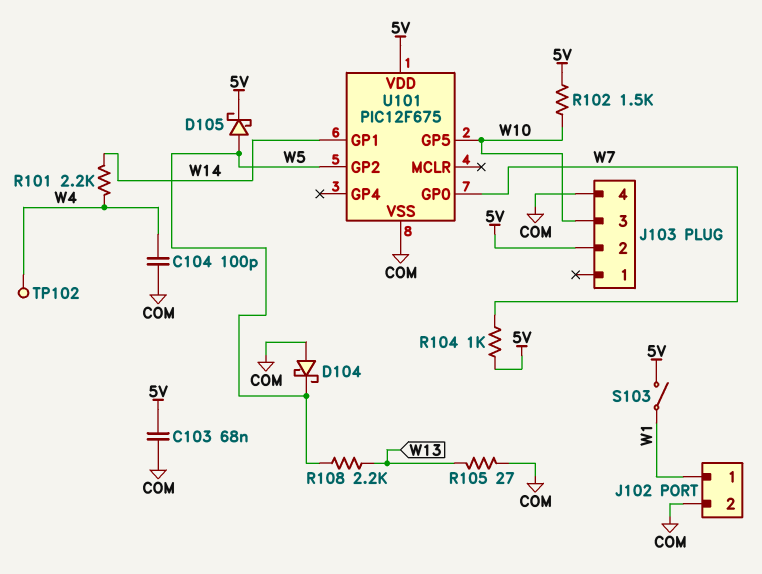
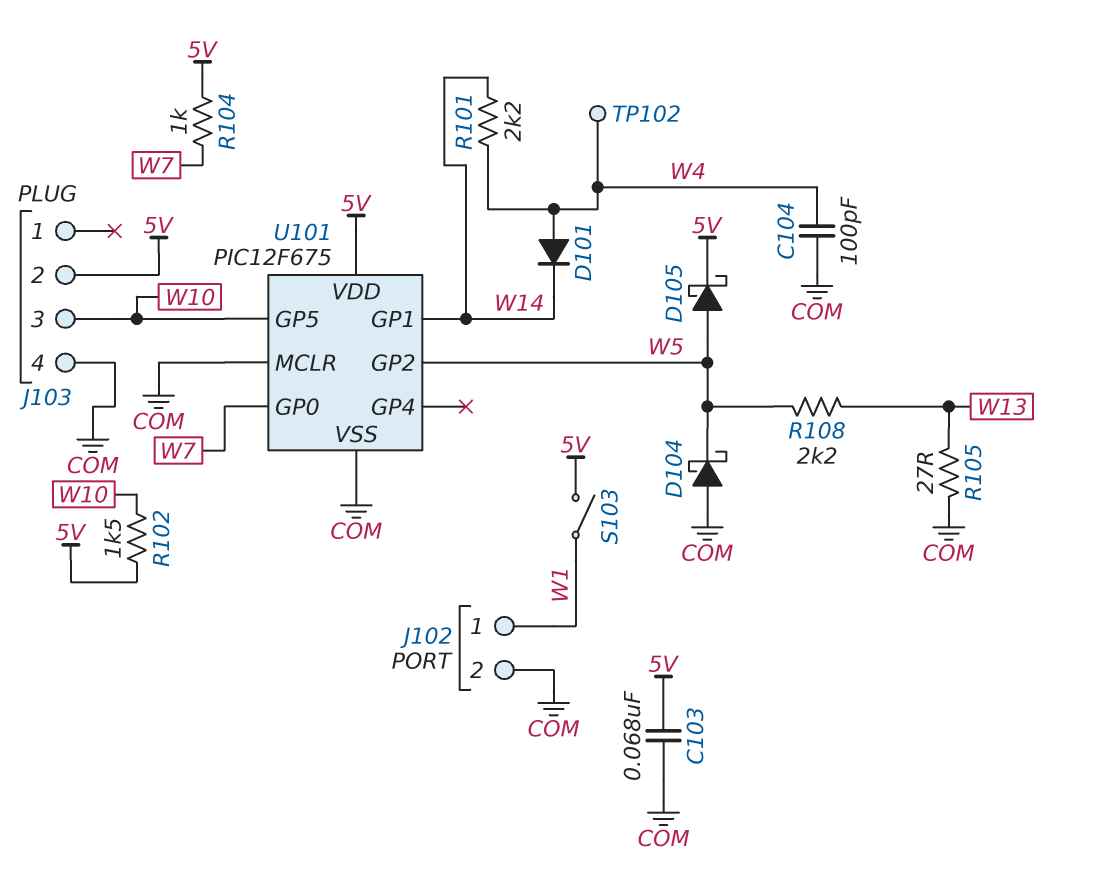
D101: none -> diode (A W4, K W14)
U101 pin MCLR: none -> COM

